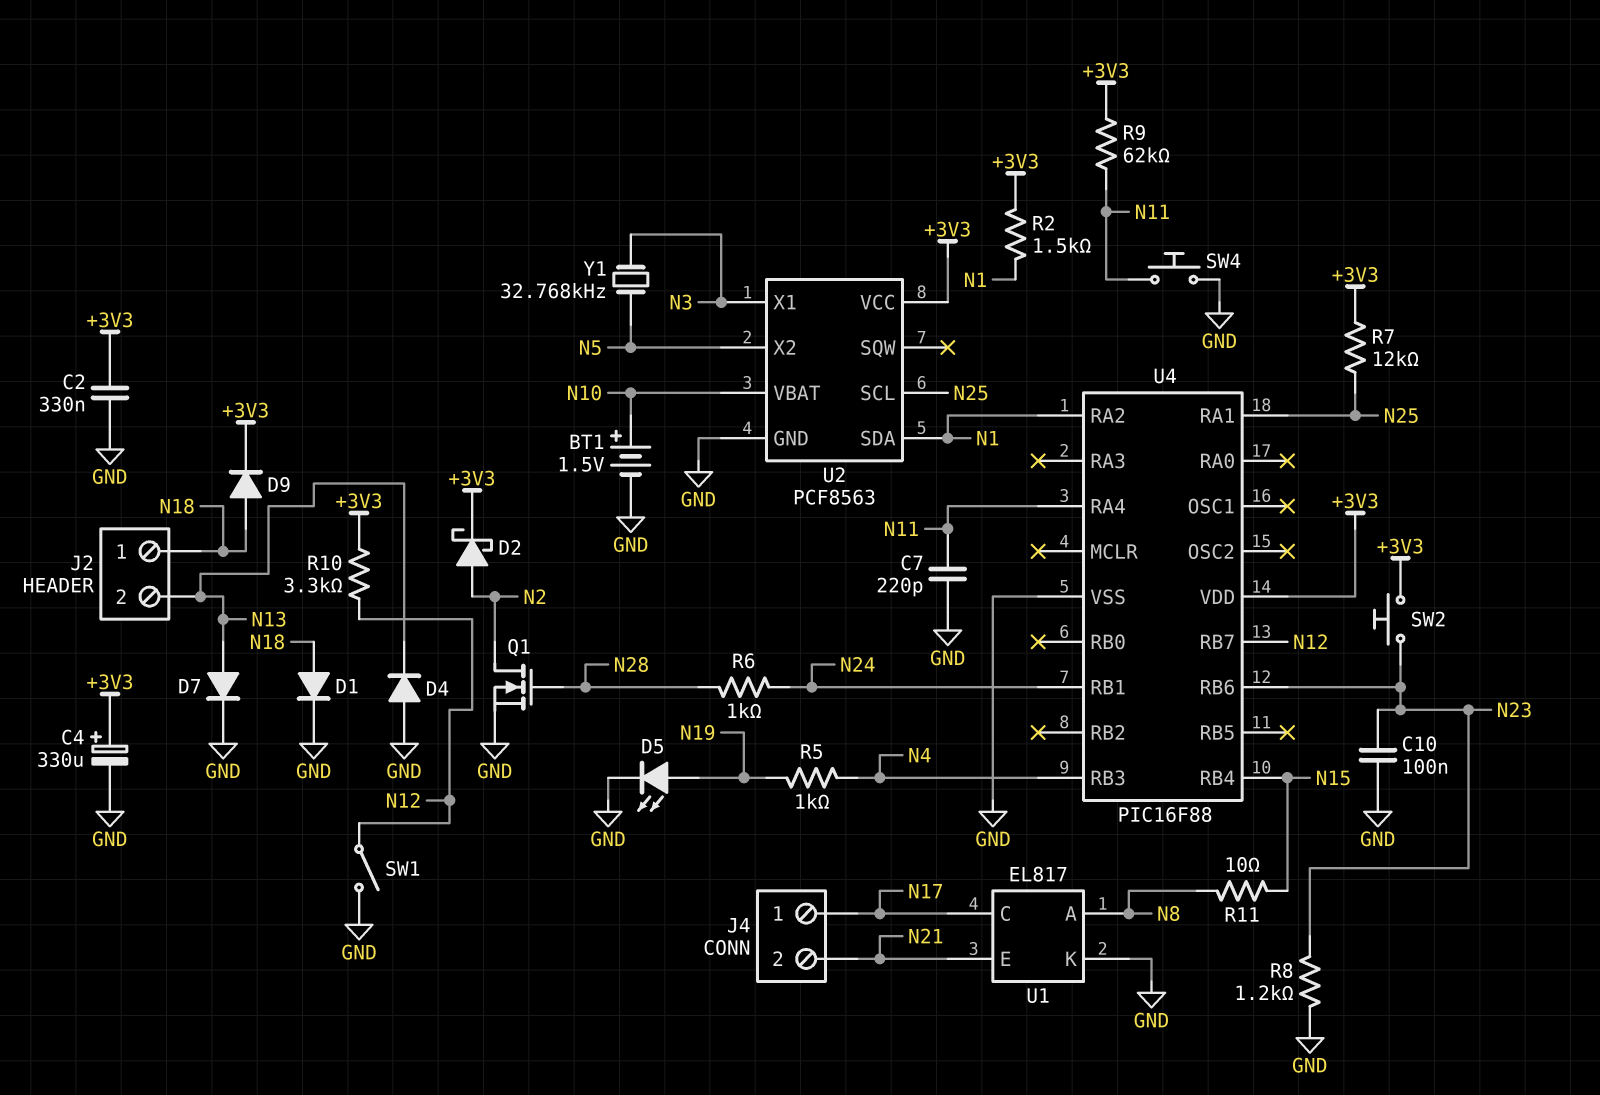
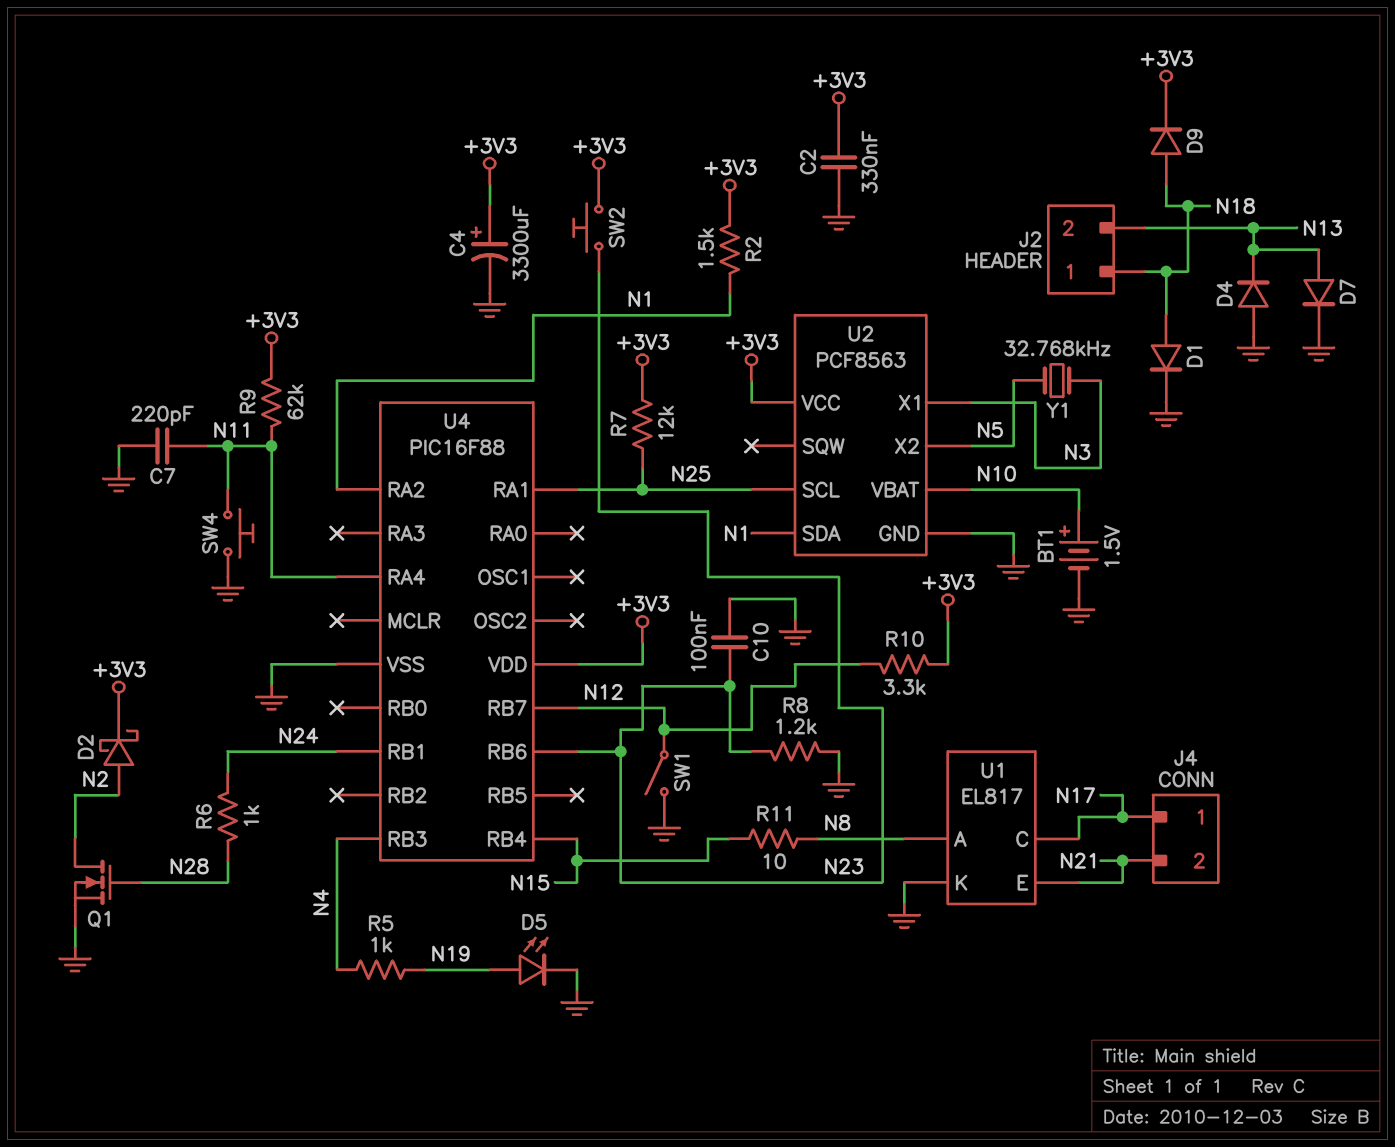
C4: 330uF (plus +3V3, minus GND) -> 3300uF (plus +3V3, minus GND)

